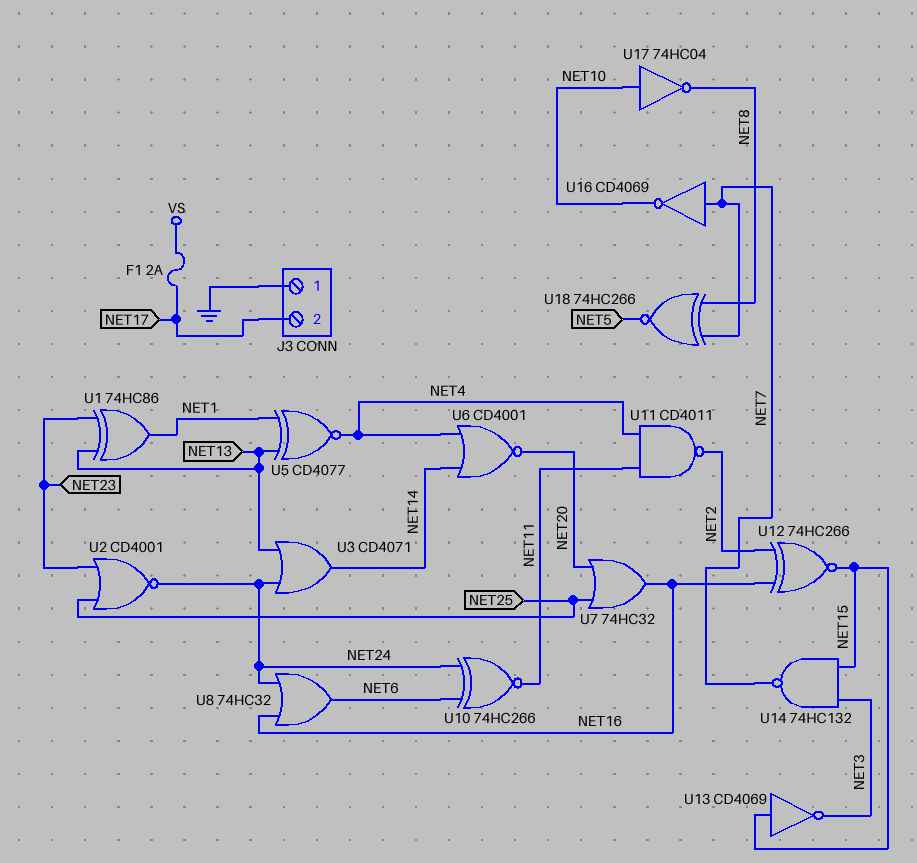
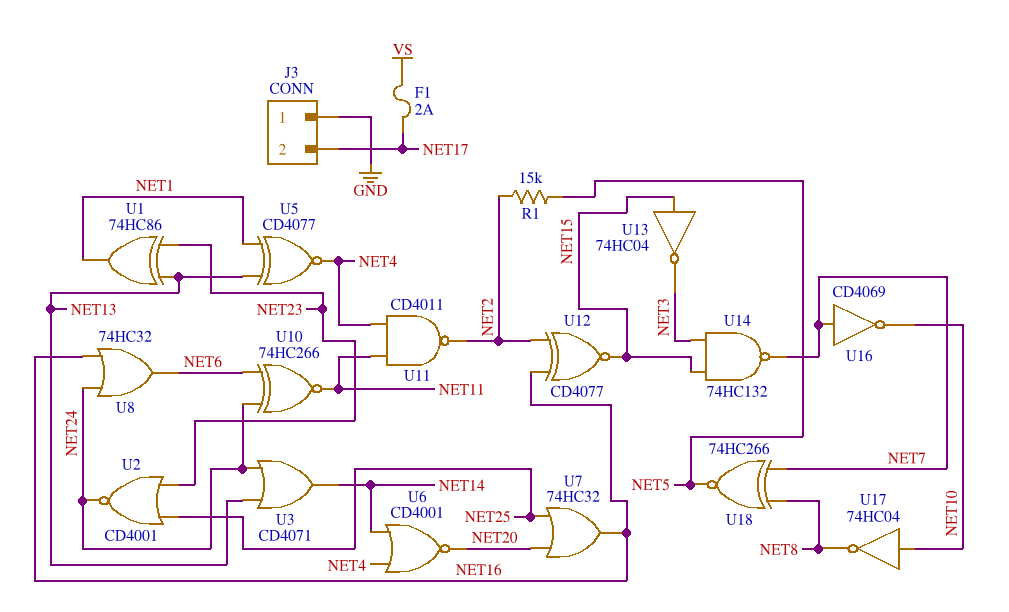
R1: none -> 15k (NET2, NET5)
U12: XNOR 74HC266 (in NET2, in NET16, out NET15) -> XNOR CD4077 (in NET2, in NET16, out NET15)
U13: NOT CD4069 (in NET15, out NET3) -> NOT 74HC04 (in NET15, out NET3)

